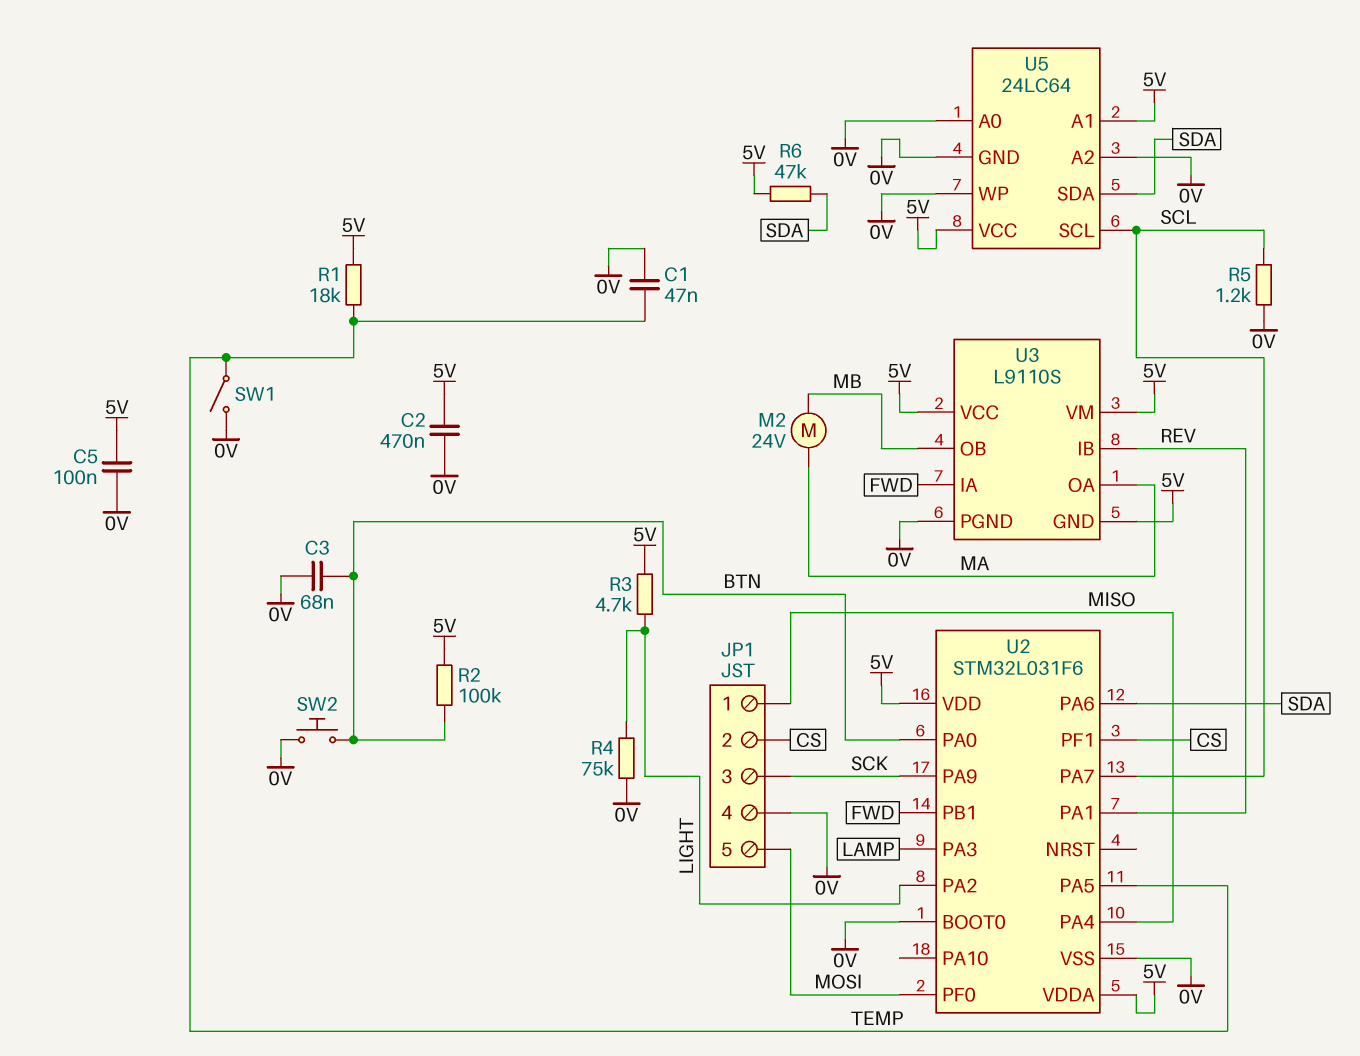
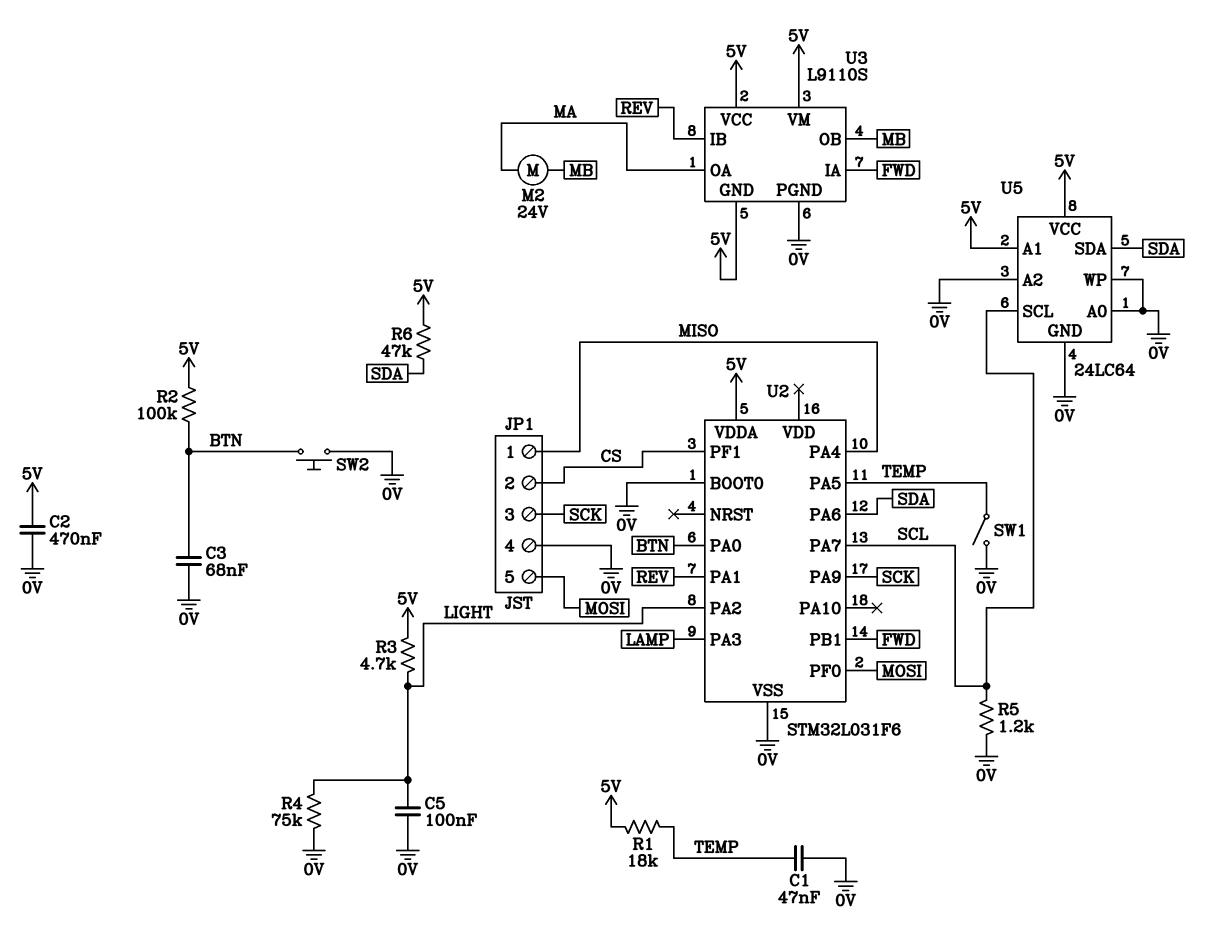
C5: 100nF (0V, 5V) -> 100nF (0V, LIGHT)
U2 pin VDD: 5V -> none

